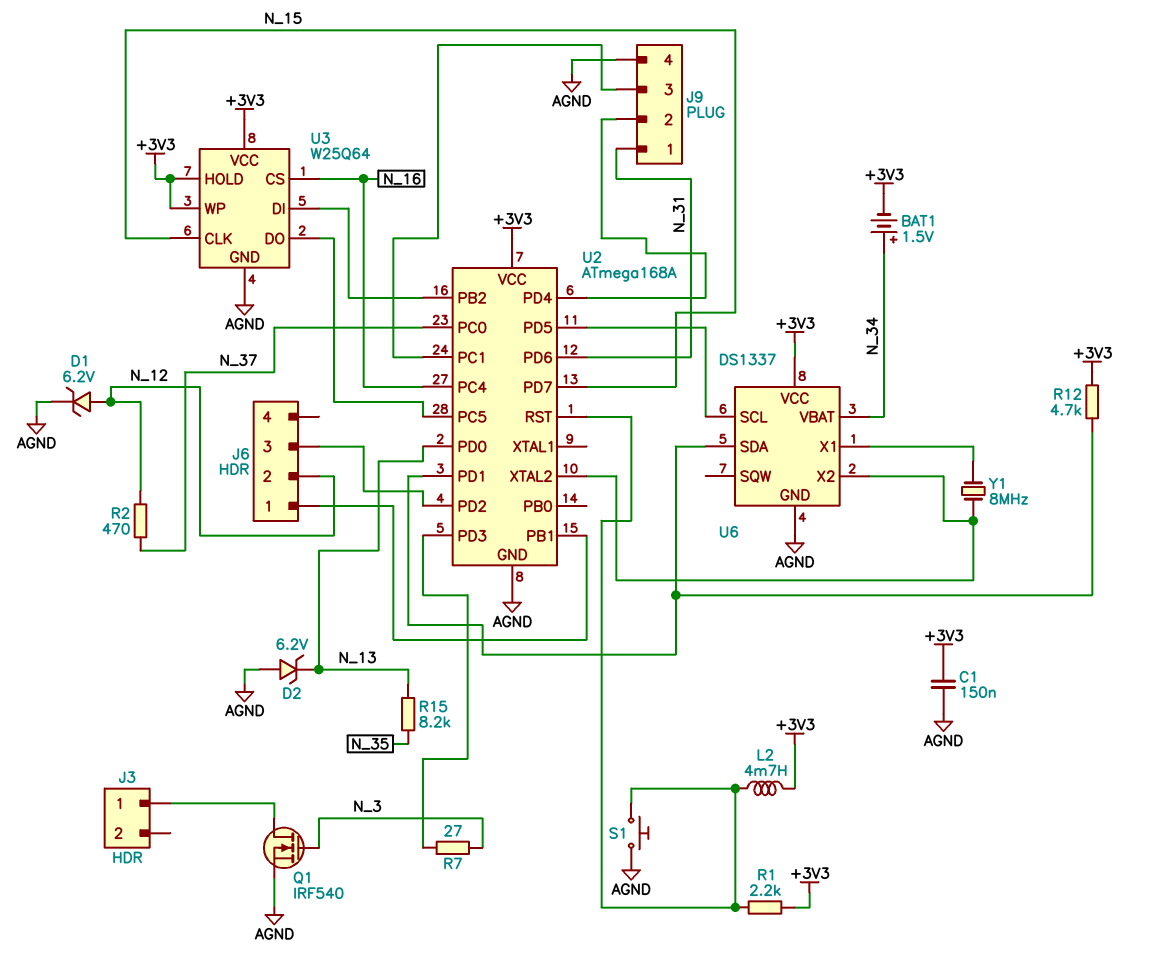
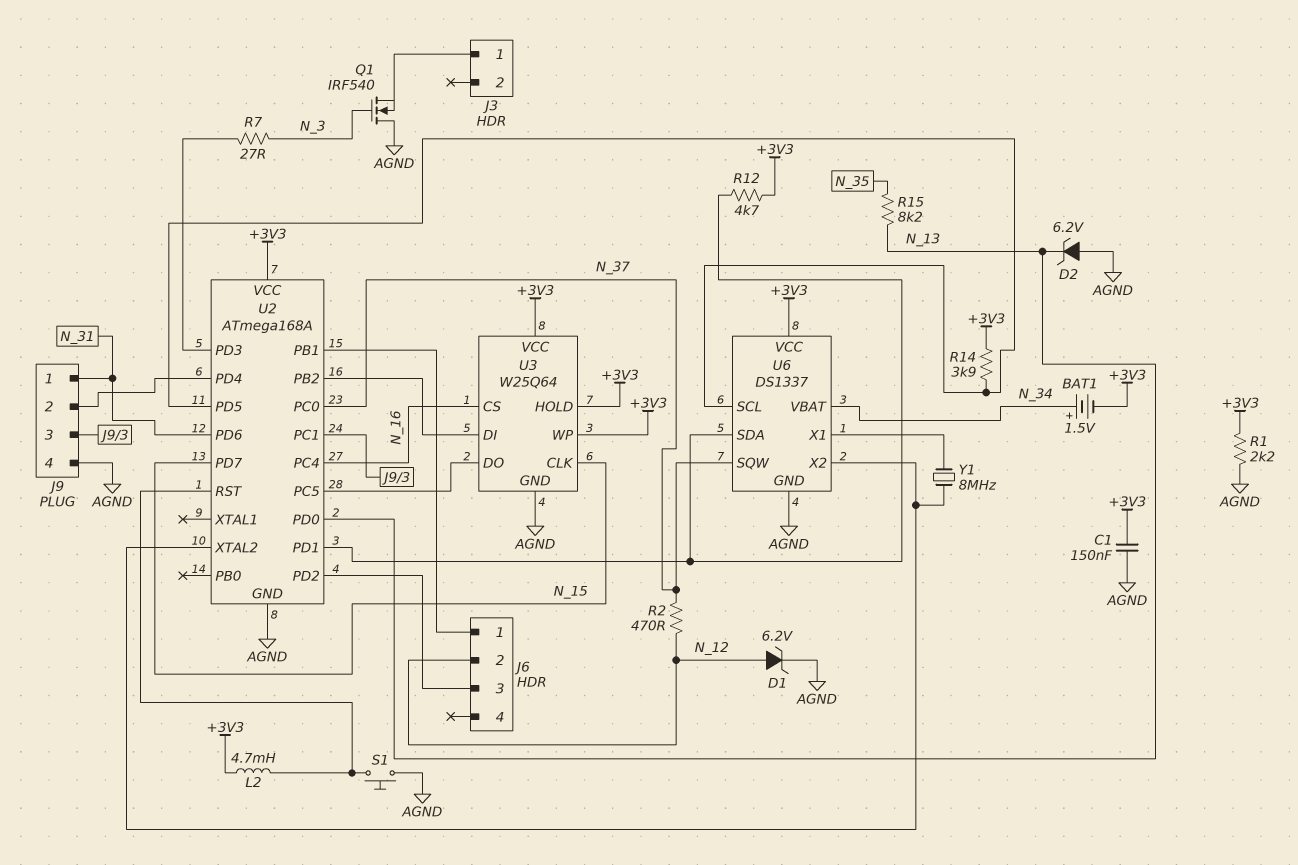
Q1: NMOS IRF540 (G N_3, D J3/1, S AGND) -> NMOS IRF540 (G N_3, D AGND, S J3/1)
R1: 2.2k (+3V3, U2/RST) -> 2.2k (+3V3, AGND)
R14: none -> 3.9k (+3V3, U2/PD5)
U6 pin SQW: none -> N_37

